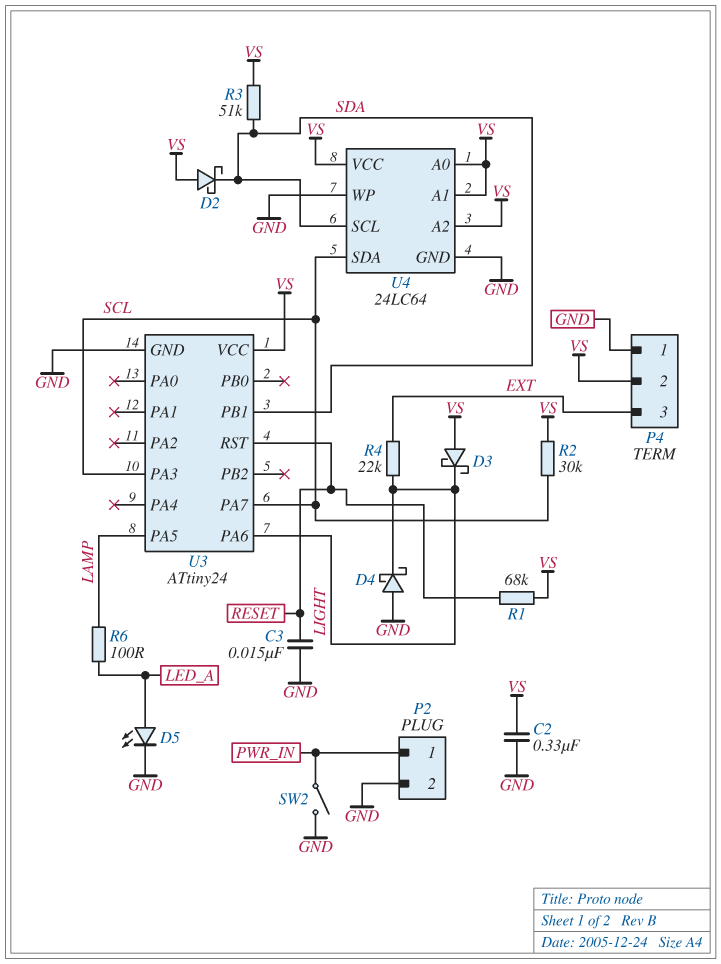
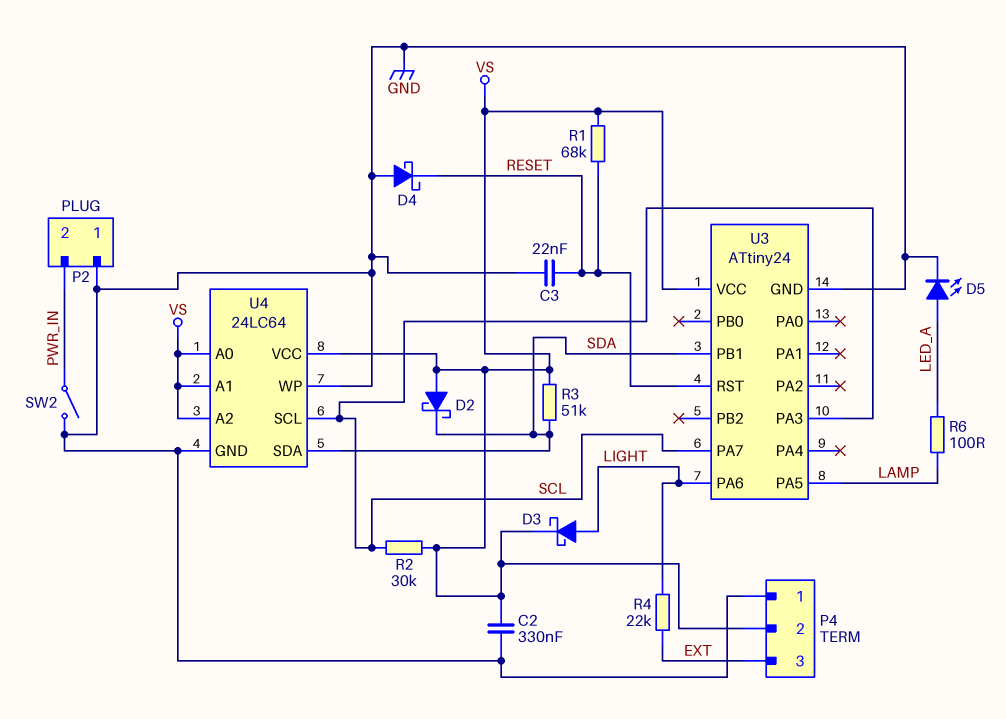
C3: 15nF (GND, RESET) -> 22nF (GND, RESET)
D3: schottky (A VS, K LIGHT) -> schottky (A LIGHT, K VS)
D4: schottky (A GND, K LIGHT) -> schottky (A GND, K RESET)
P2 pin 1: PWR_IN -> GND
P2 pin 2: GND -> PWR_IN
U4 pin SCL: SDA -> SCL
U4 pin SDA: SCL -> SDA

